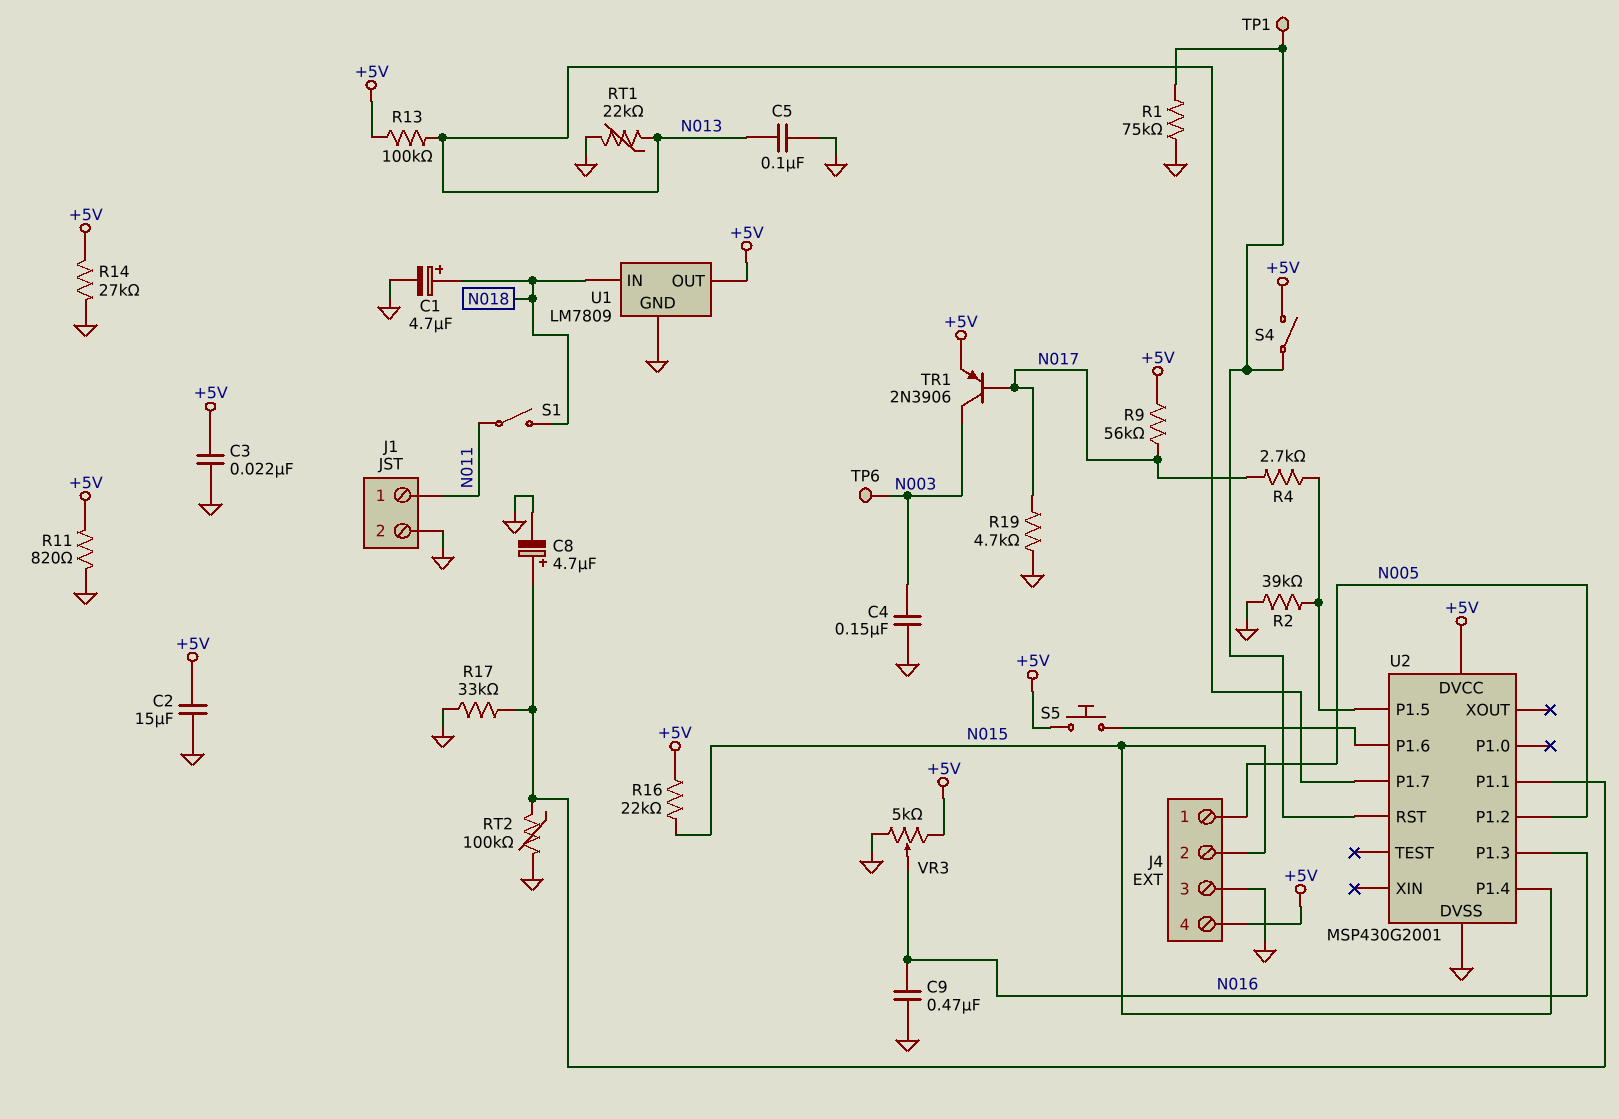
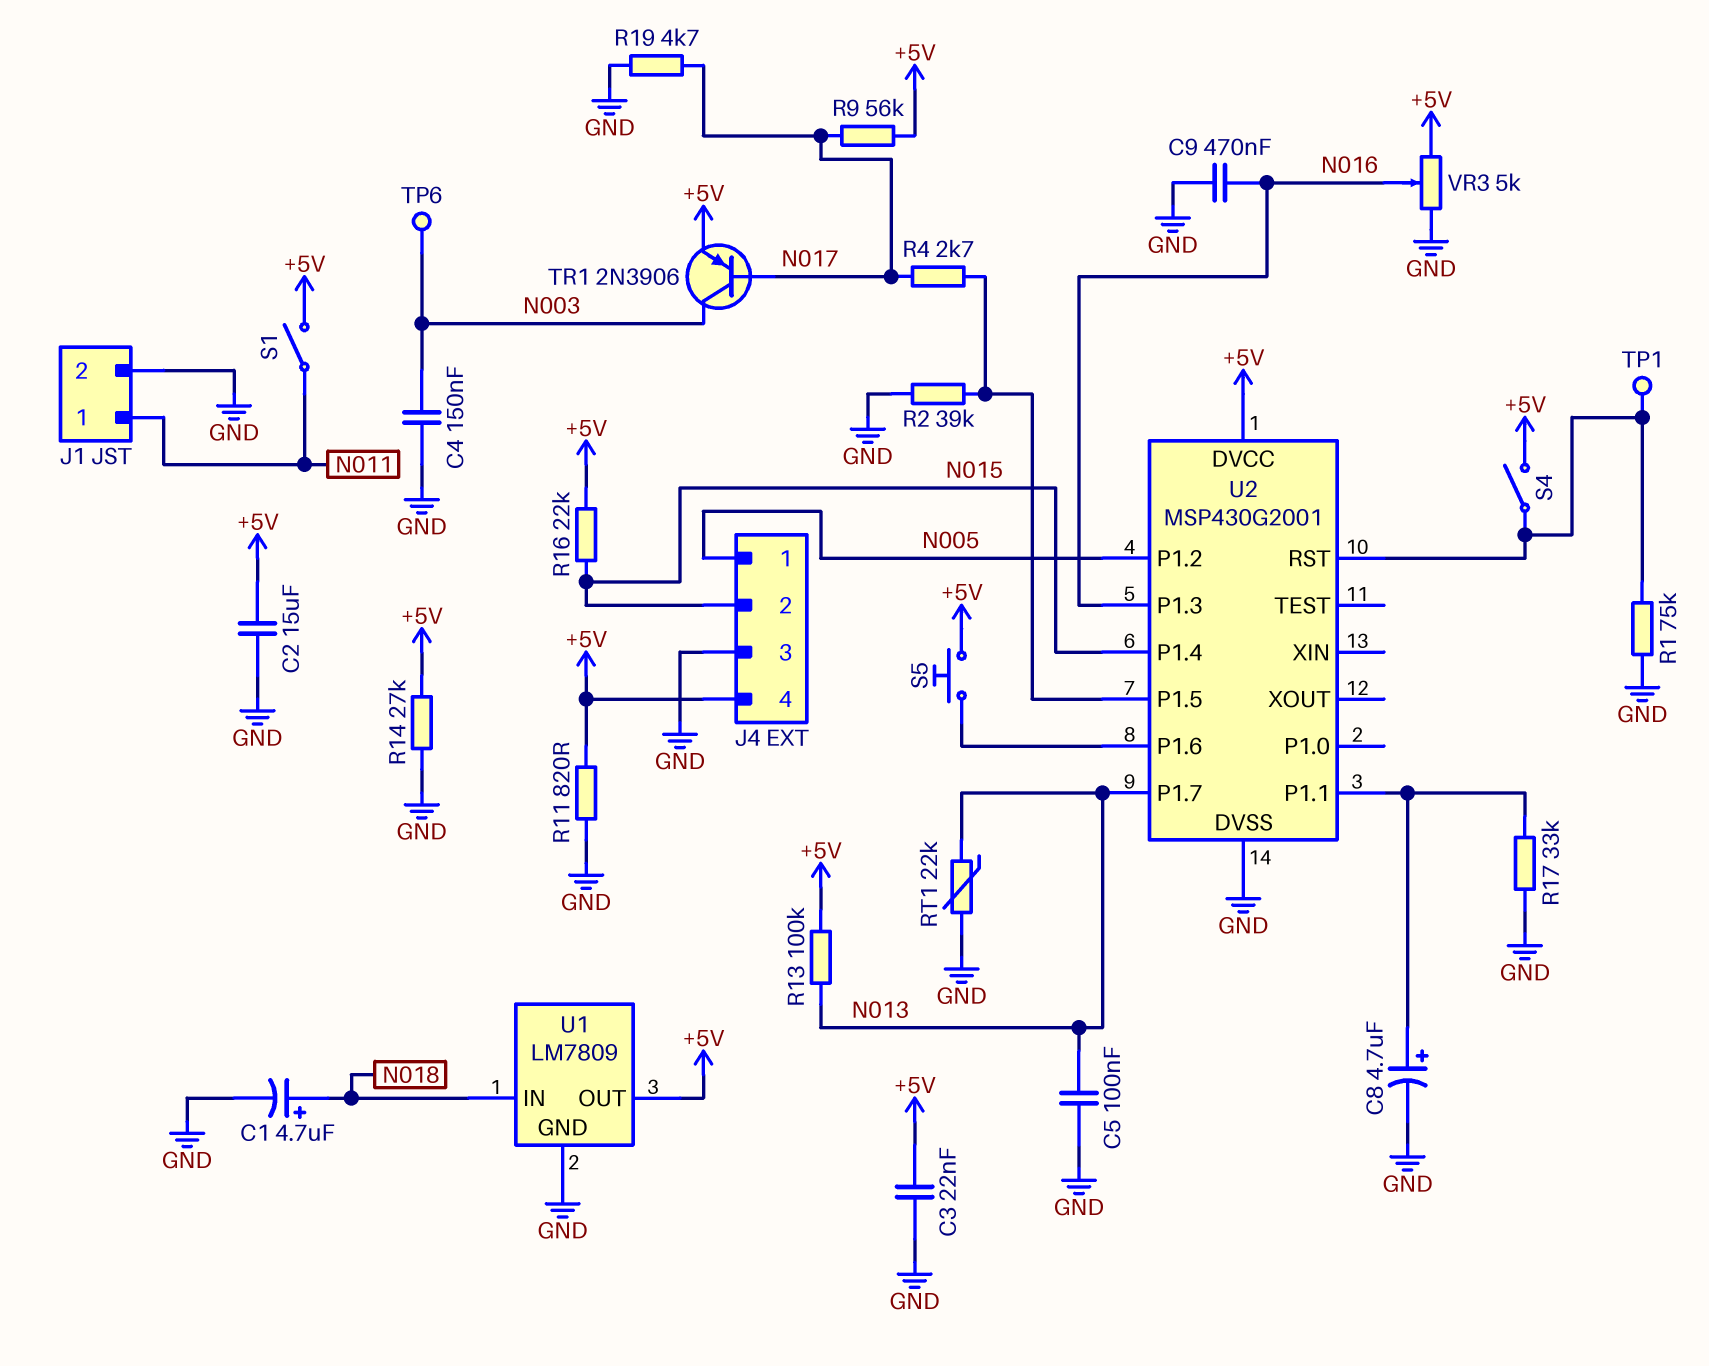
RT2: 100k (GND, U2/P1.1) -> none
S1: switch (N011, N018) -> switch (+5V, N011)

